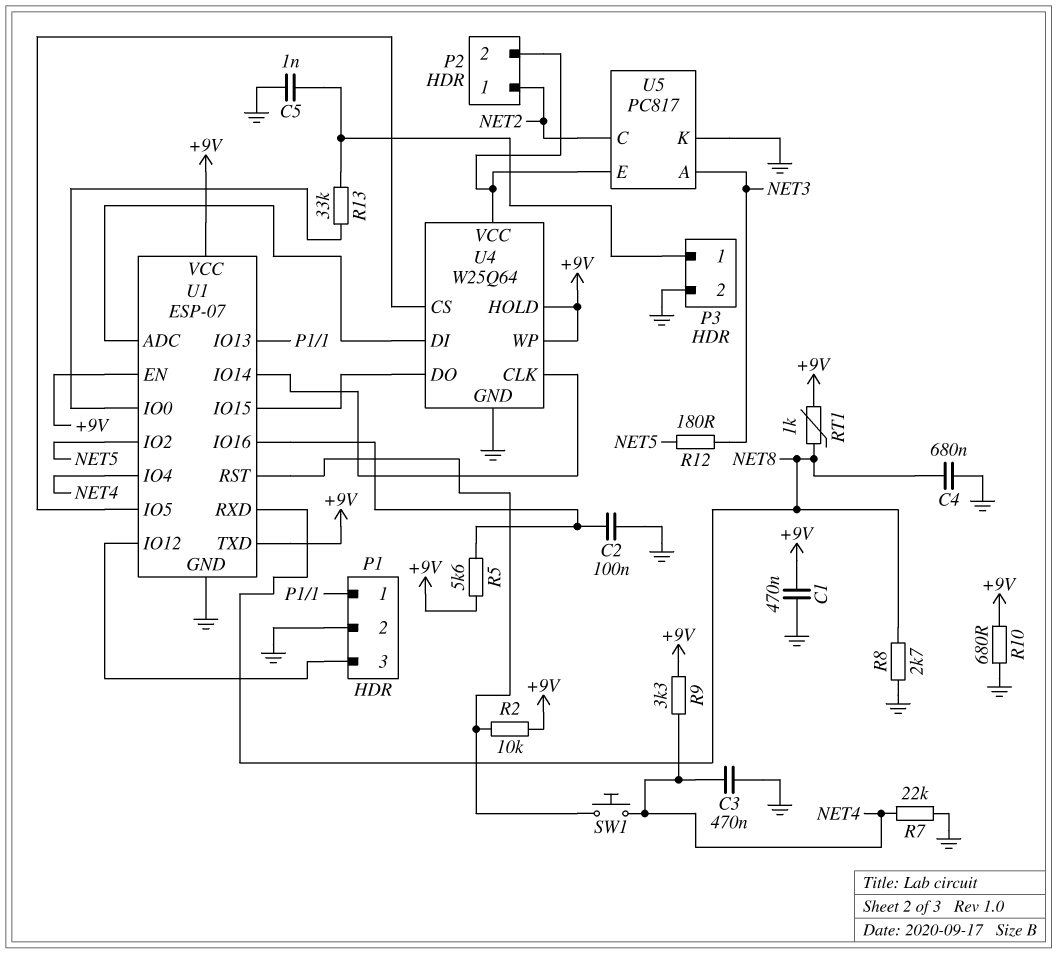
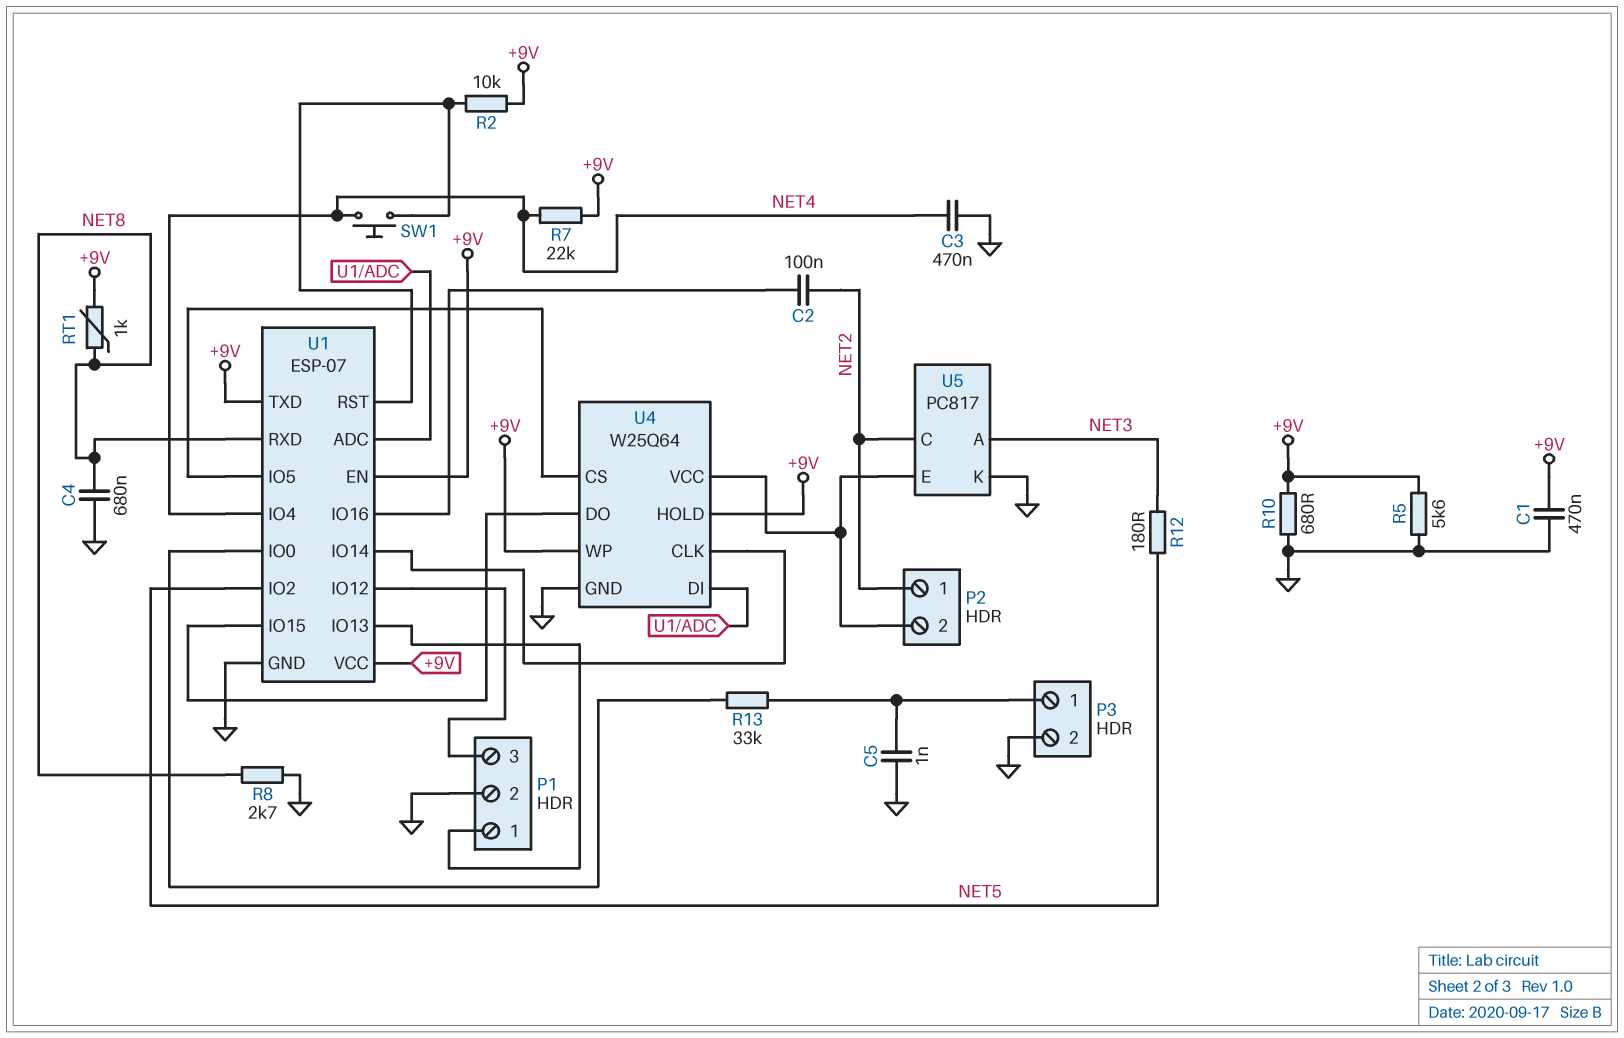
C2: 100nF (GND, U1/IO16) -> 100nF (NET2, U1/IO16)
R5: 5.6k (+9V, U1/IO16) -> 5.6k (+9V, GND)
R7: 22k (GND, NET4) -> 22k (+9V, NET4)
R9: 3.3k (+9V, NET4) -> none

